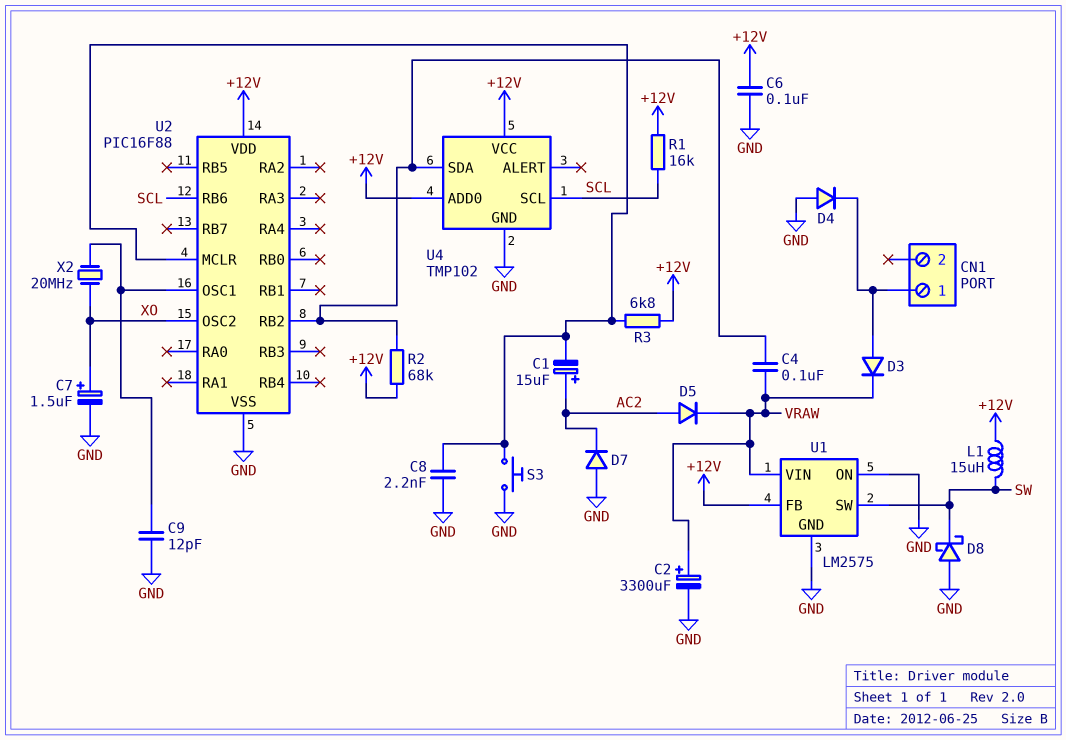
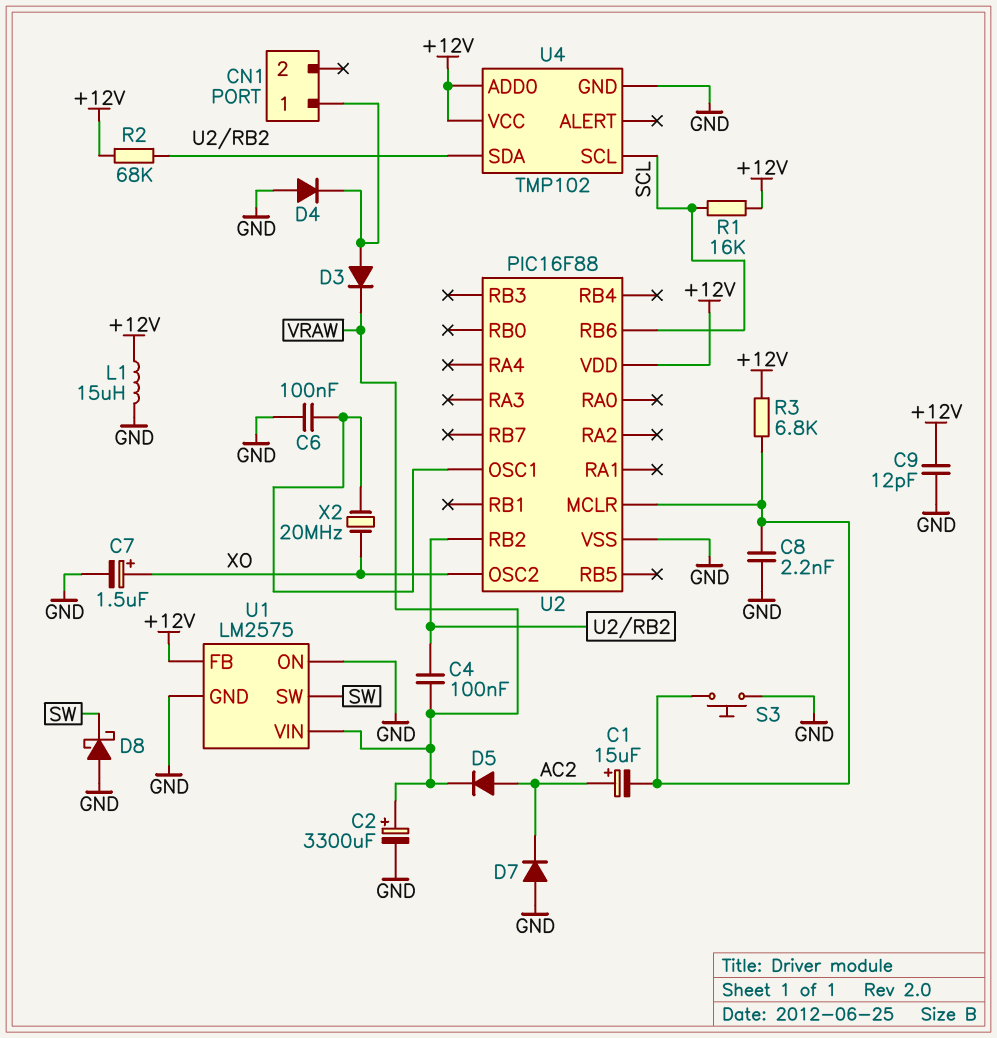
C6: 100nF (+12V, GND) -> 100nF (GND, U2/OSC1)
C9: 12pF (GND, U2/OSC1) -> 12pF (+12V, GND)
L1: 15uH (+12V, SW) -> 15uH (+12V, GND)

